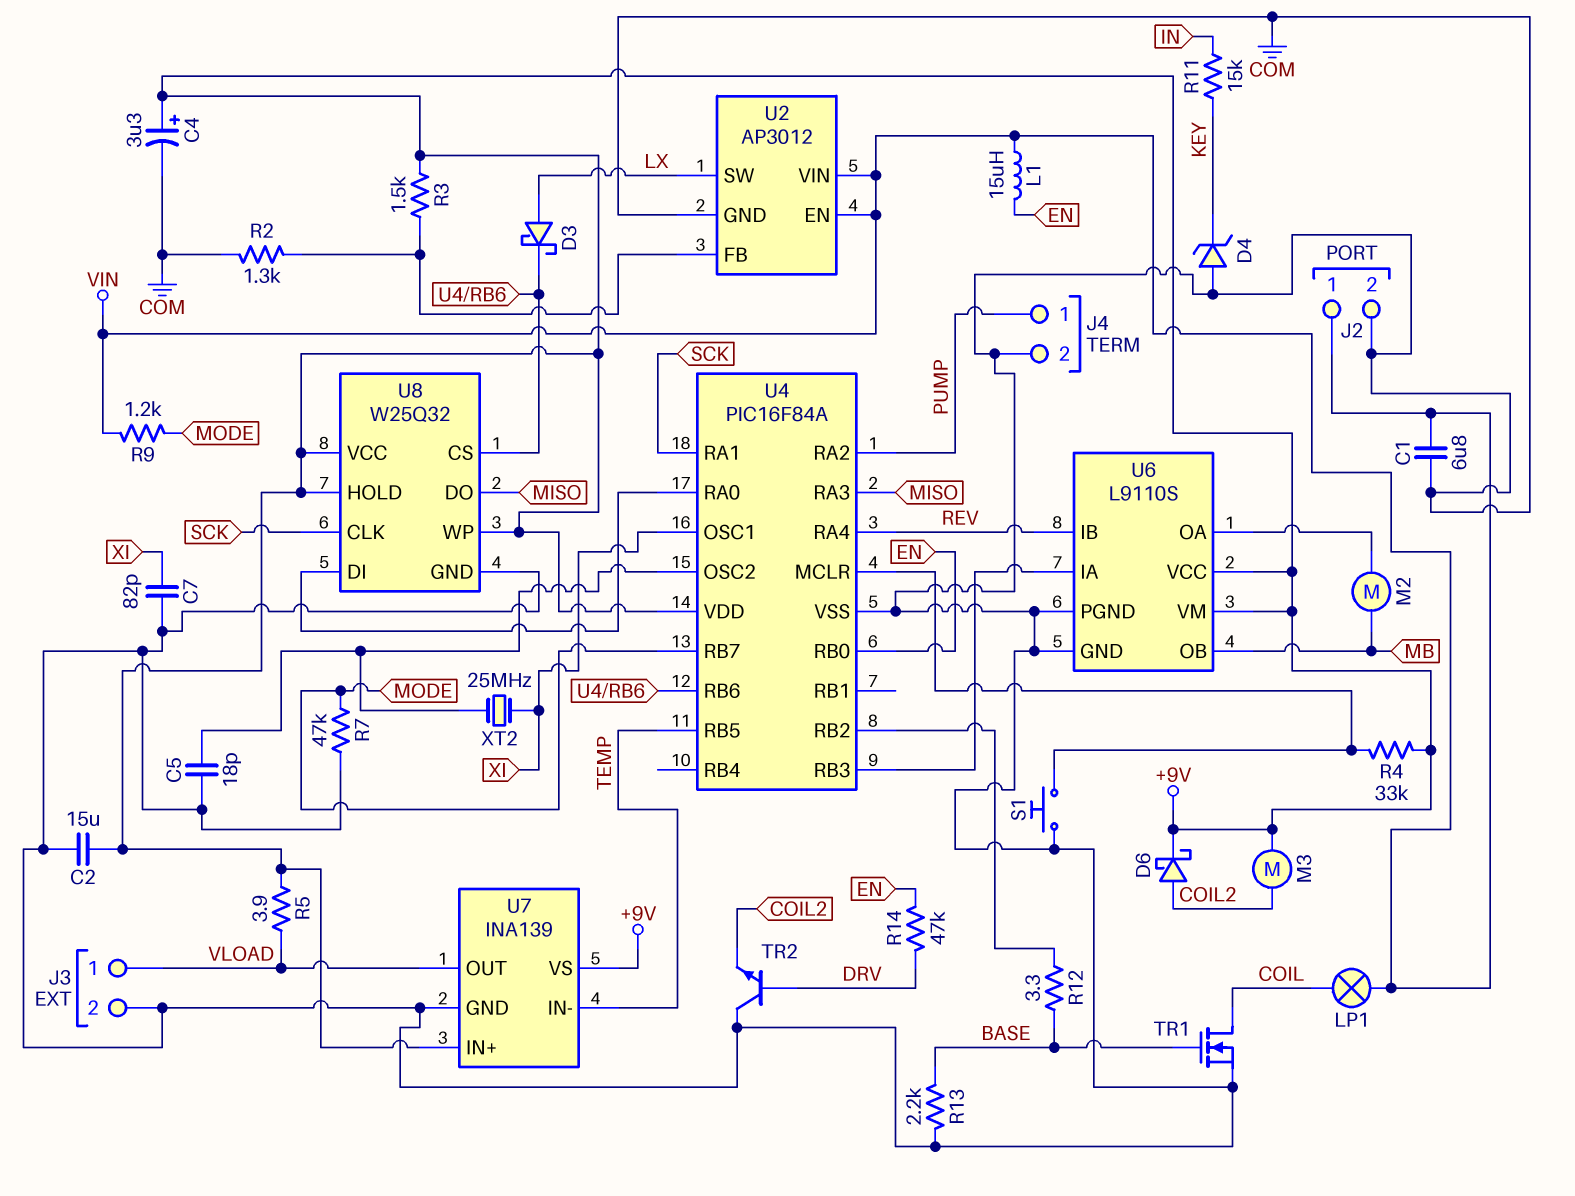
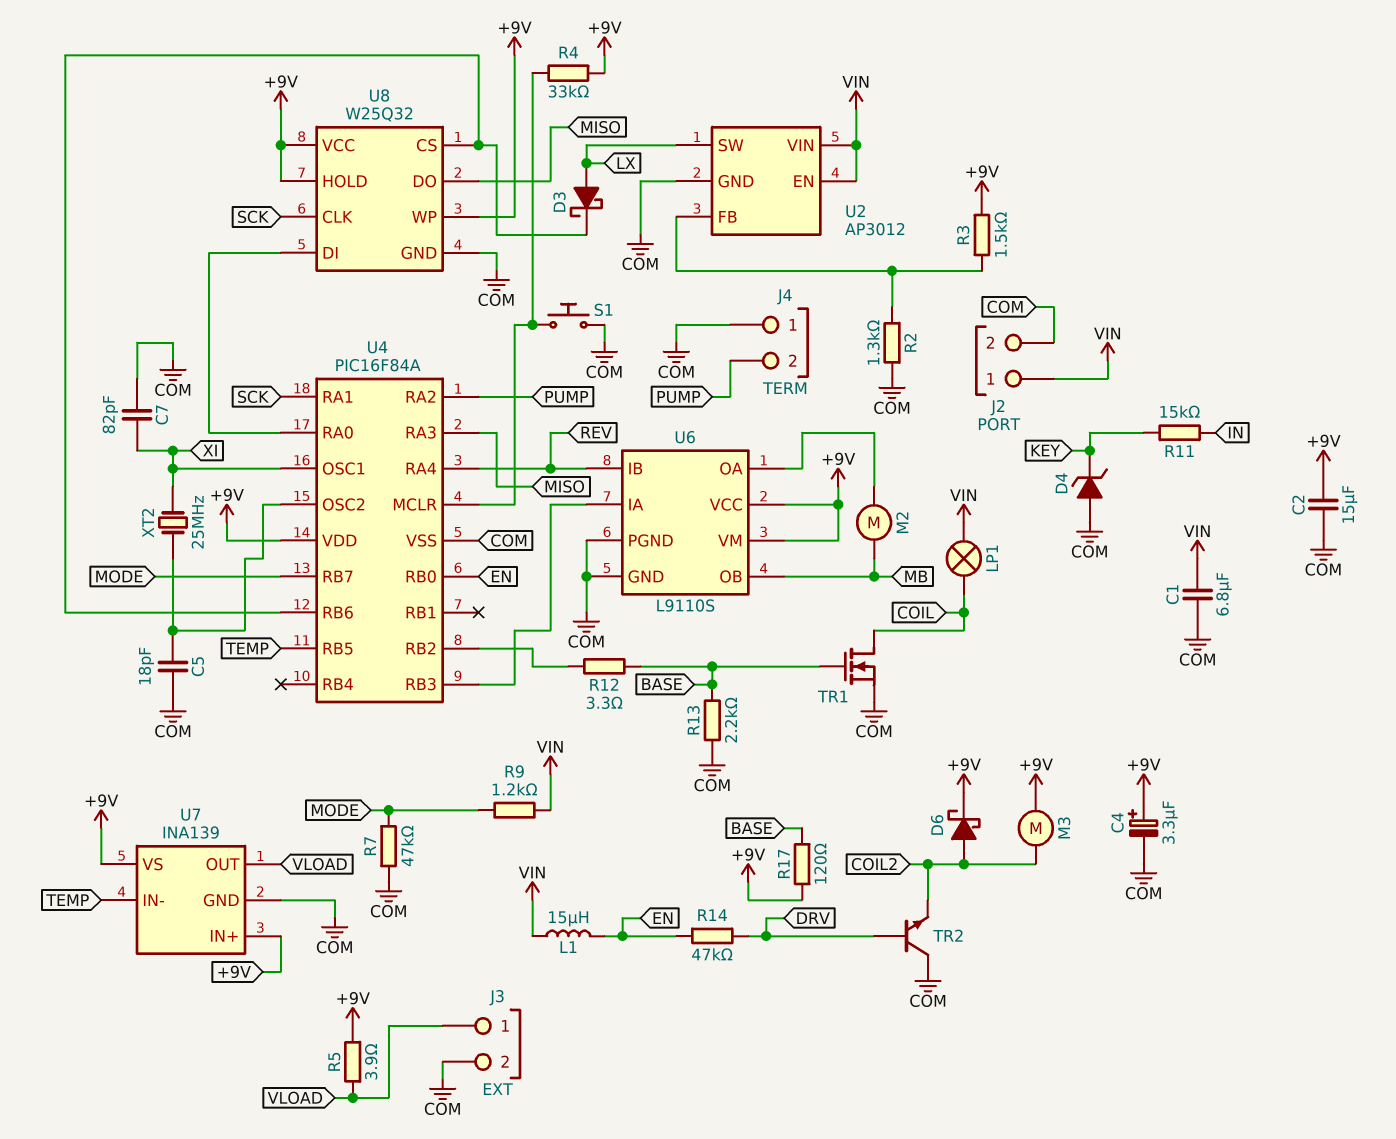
J4 pin 1: PUMP -> COM
J4 pin 2: COM -> PUMP
R17: none -> 120 (+9V, BASE)

